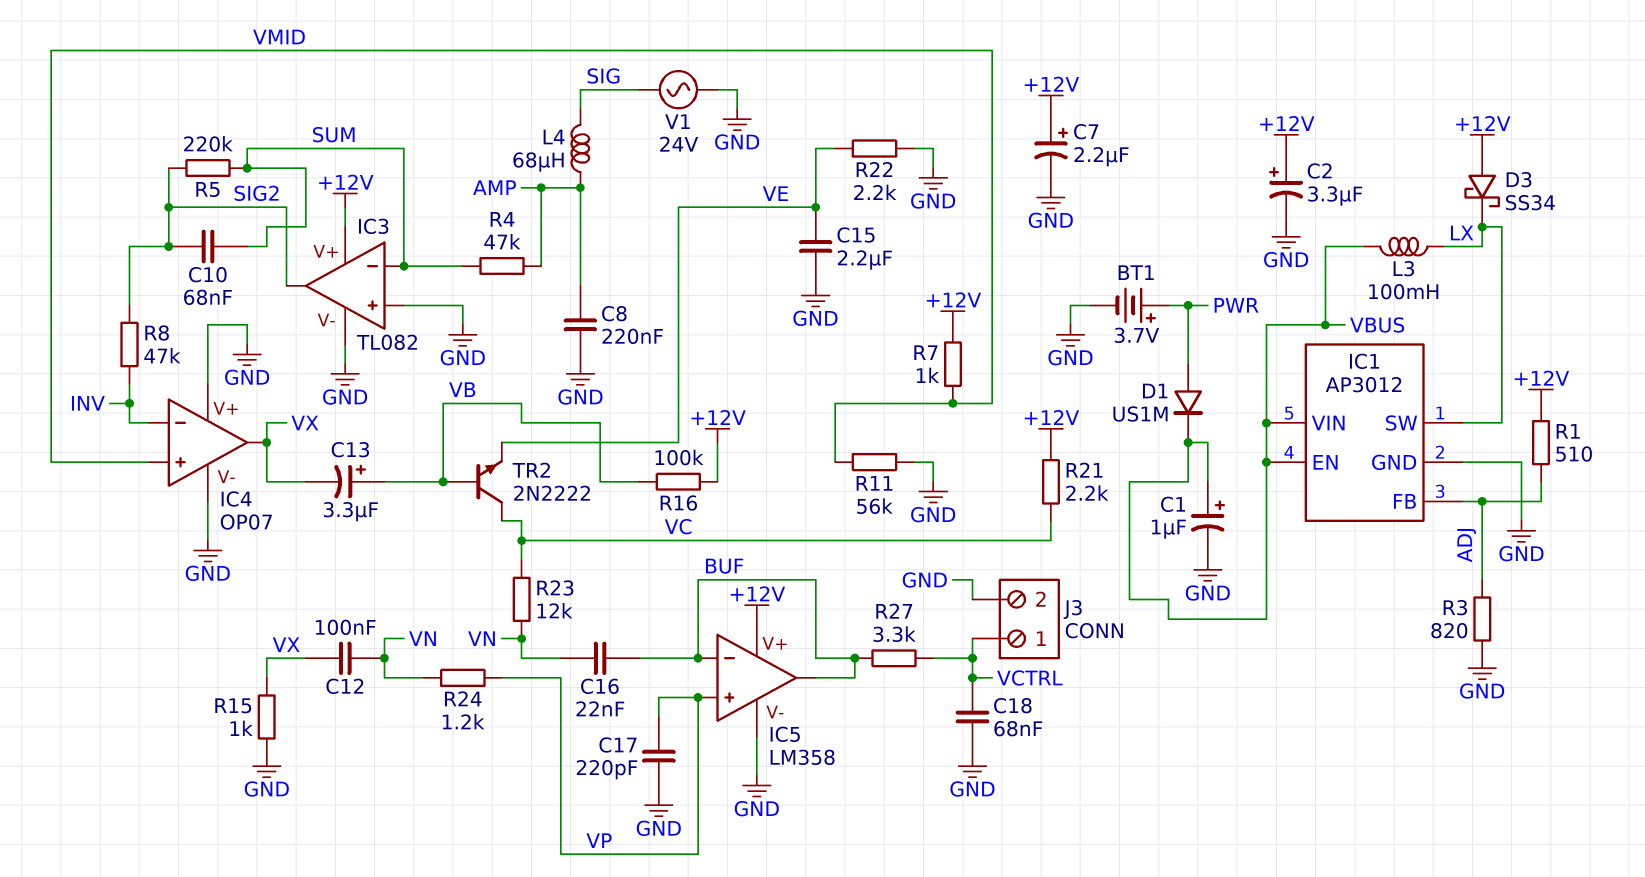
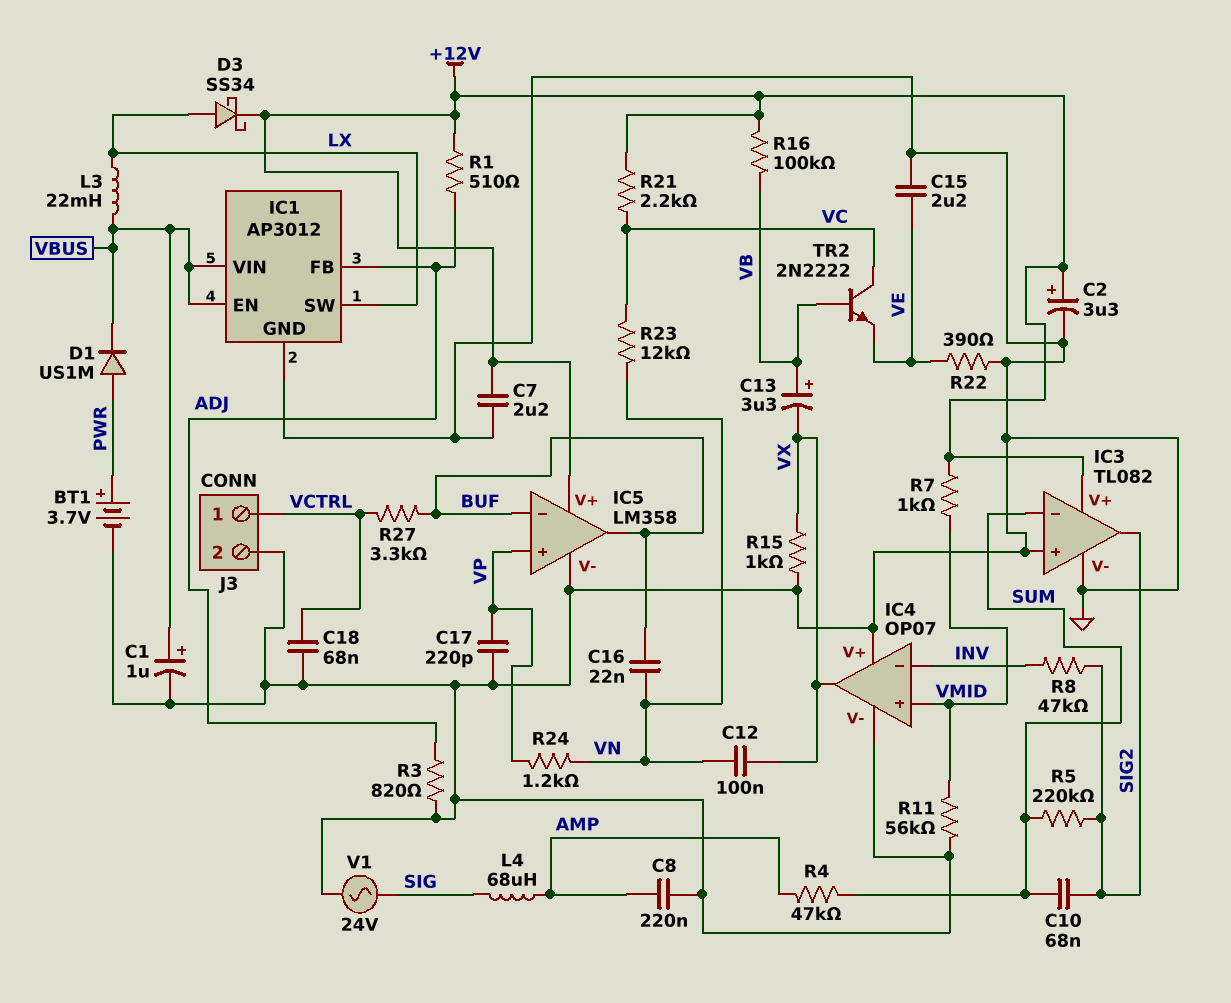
C7: 2.2uF (plus +12V, minus GND) -> 2.2uF (+12V, GND)
D3: schottky SS34 (A +12V, K LX) -> schottky SS34 (A LX, K +12V)
L3: 100mH (LX, VBUS) -> 22mH (LX, VBUS)
R22: 2.2k (GND, VE) -> 390 (GND, VE)

